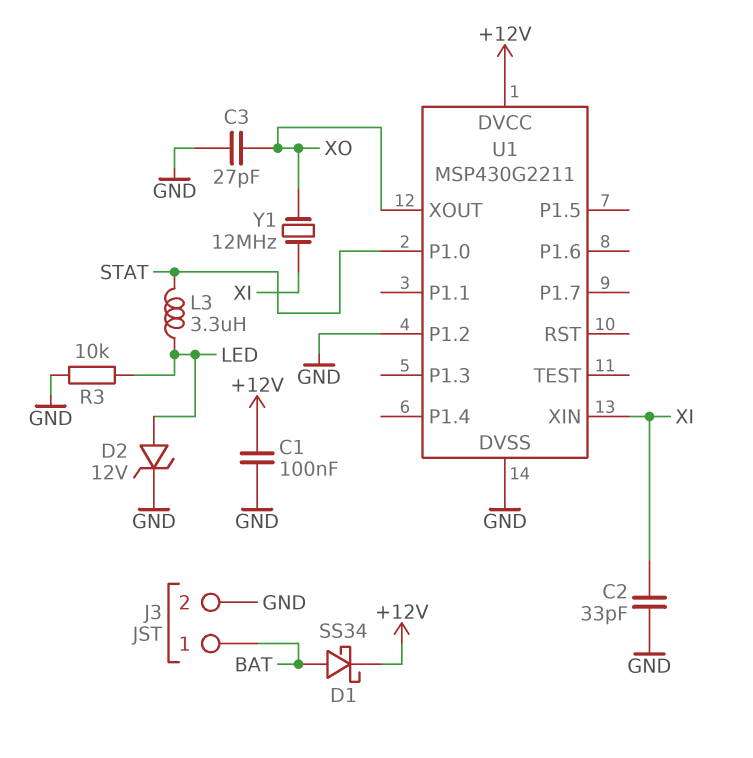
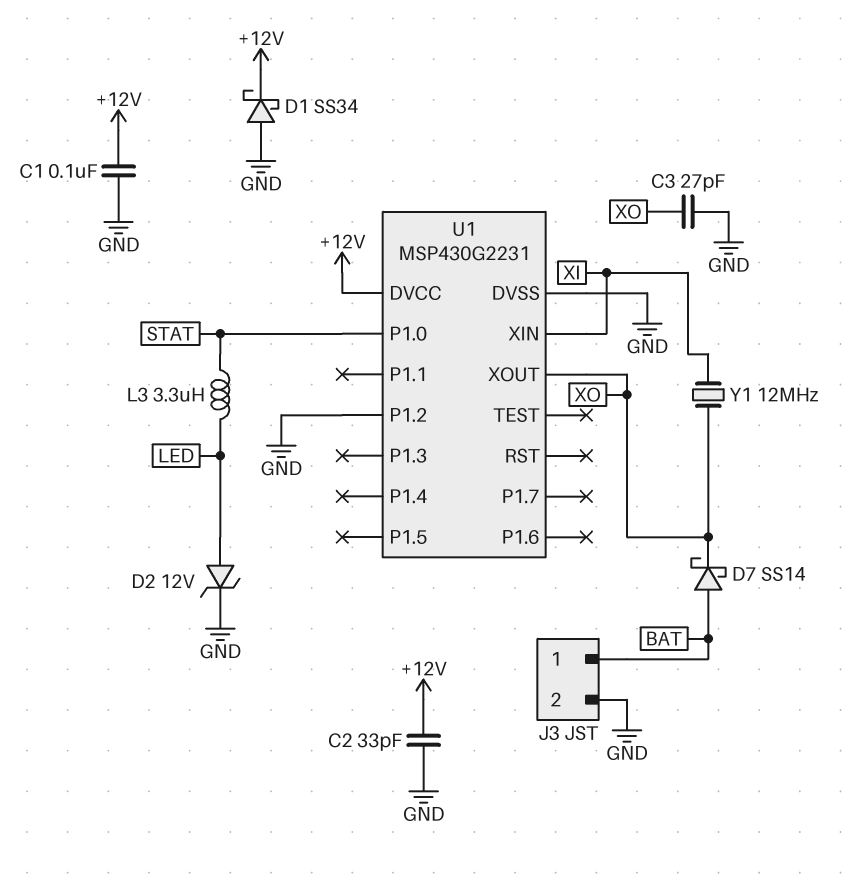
C2: 33pF (GND, XI) -> 33pF (+12V, GND)
D1: schottky SS34 (A BAT, K +12V) -> schottky SS34 (A GND, K +12V)
D7: none -> schottky SS14 (A BAT, K XO)
R3: 10k (GND, LED) -> none
U1: MSP430G2211 -> MSP430G2231

